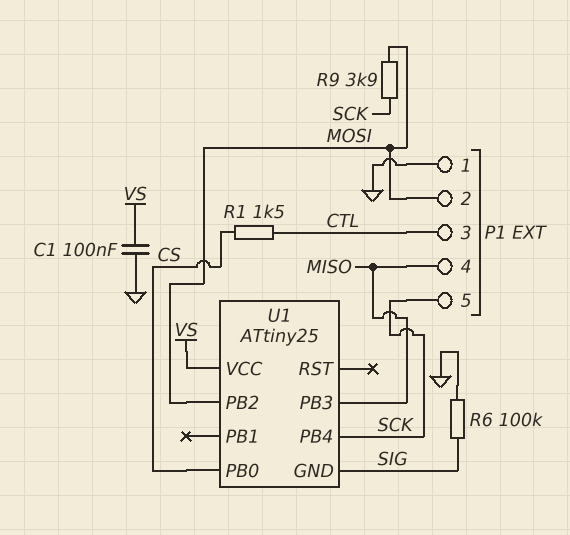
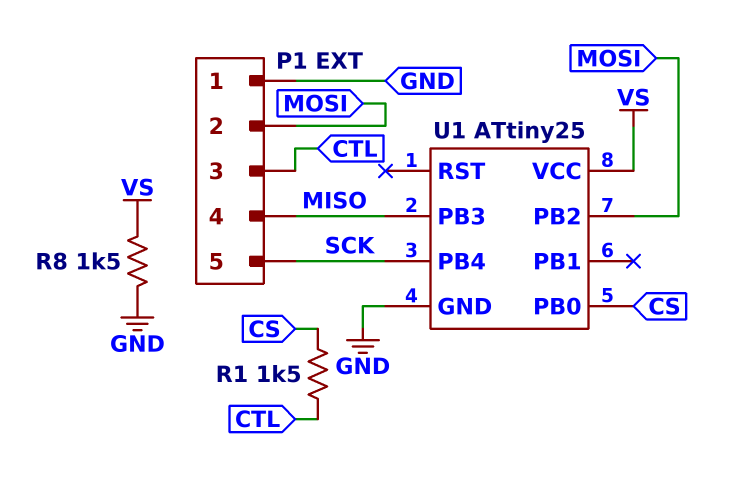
C1: 100nF (GND, VS) -> none
R6: 100k (GND, SIG) -> none
R8: none -> 1.5k (GND, VS)
R9: 3.9k (MOSI, SCK) -> none
U1 pin GND: SIG -> GND

